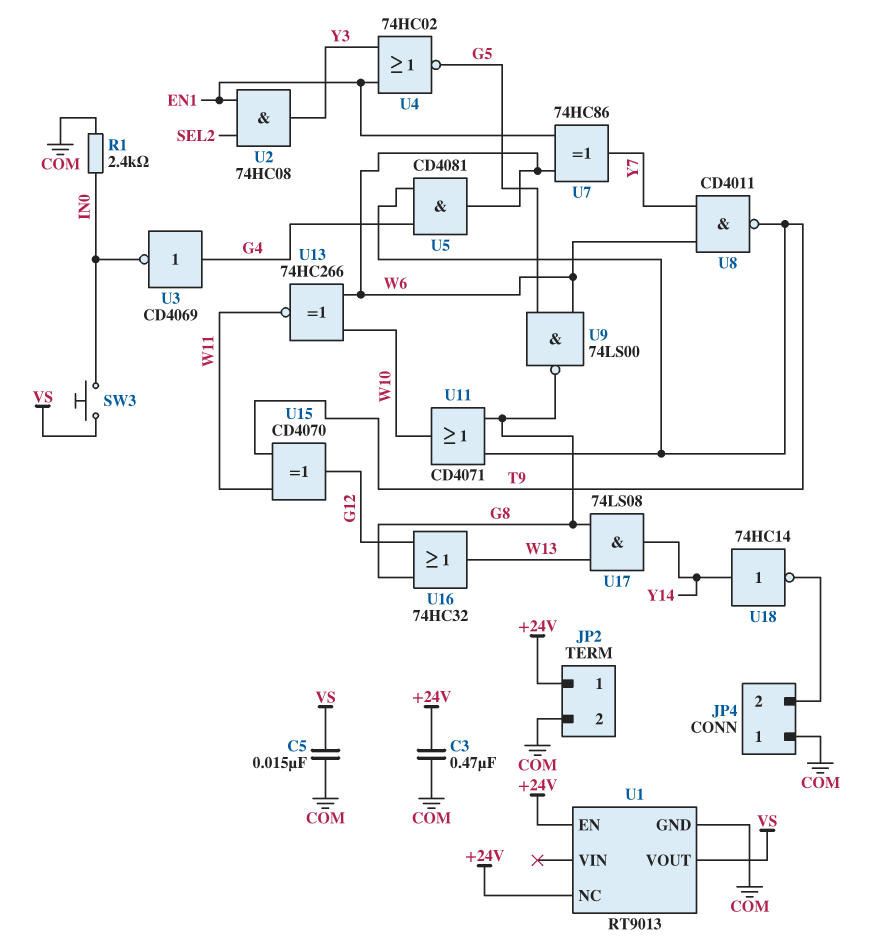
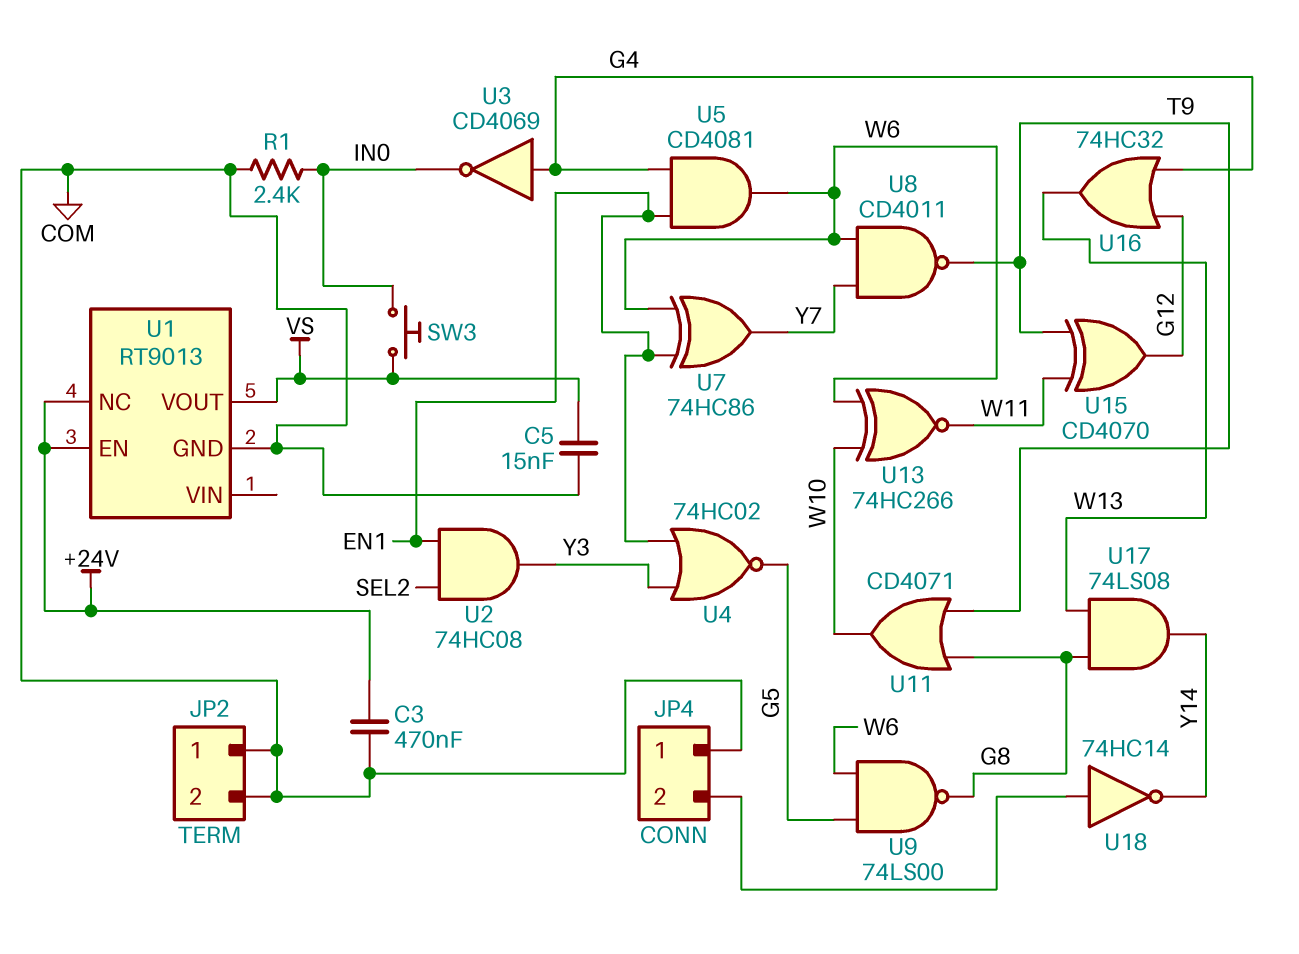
JP2 pin 1: +24V -> COM
U5: AND CD4081 (in G4, in T9, out W6) -> AND CD4081 (in EN1, in G4, out W6)
U16: OR 74HC32 (in G8, in G12, out W13) -> OR 74HC32 (in G4, in G12, out W13)
U18: NOT 74HC14 (in Y14, out JP4/2) -> NOT 74HC14 (in JP4/2, out Y14)

